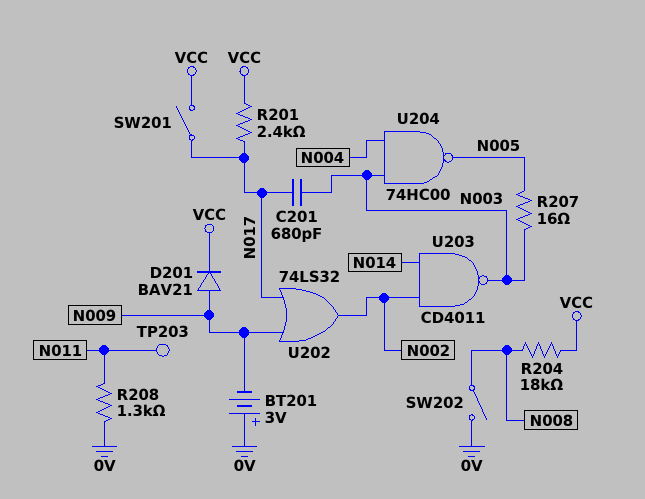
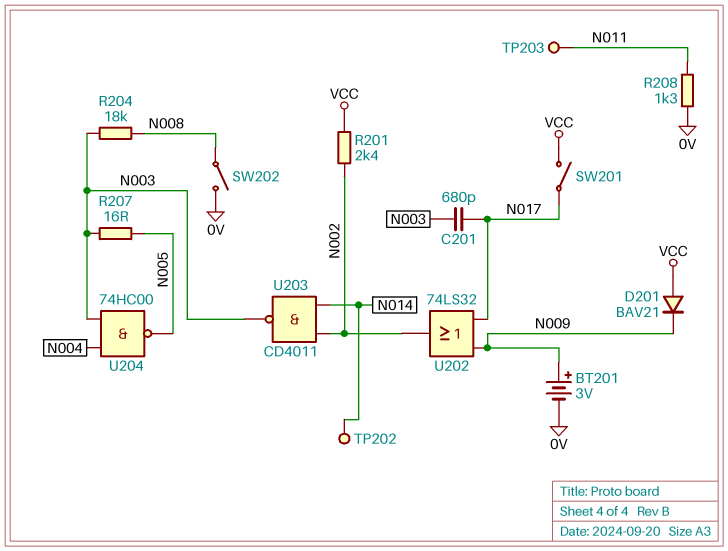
BT201: 3V (plus 0V, minus N009) -> 3V (plus N009, minus 0V)
D201: diode BAV21 (A N009, K VCC) -> diode BAV21 (A VCC, K N009)
R201: 2.4k (N017, VCC) -> 2.4k (N002, VCC)
R204: 18k (N008, VCC) -> 18k (N003, N008)
TP202: none -> test point (N014)

